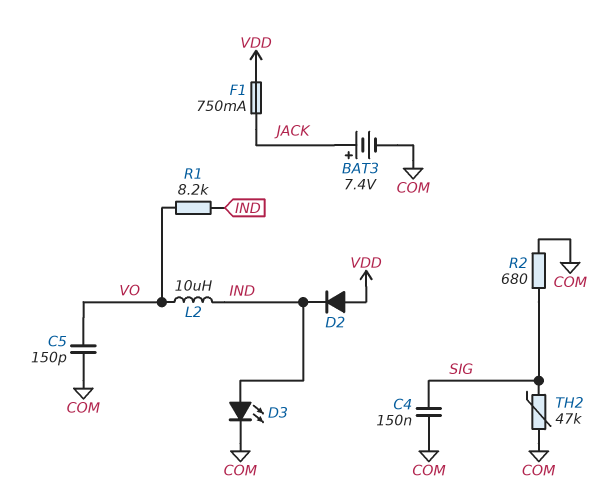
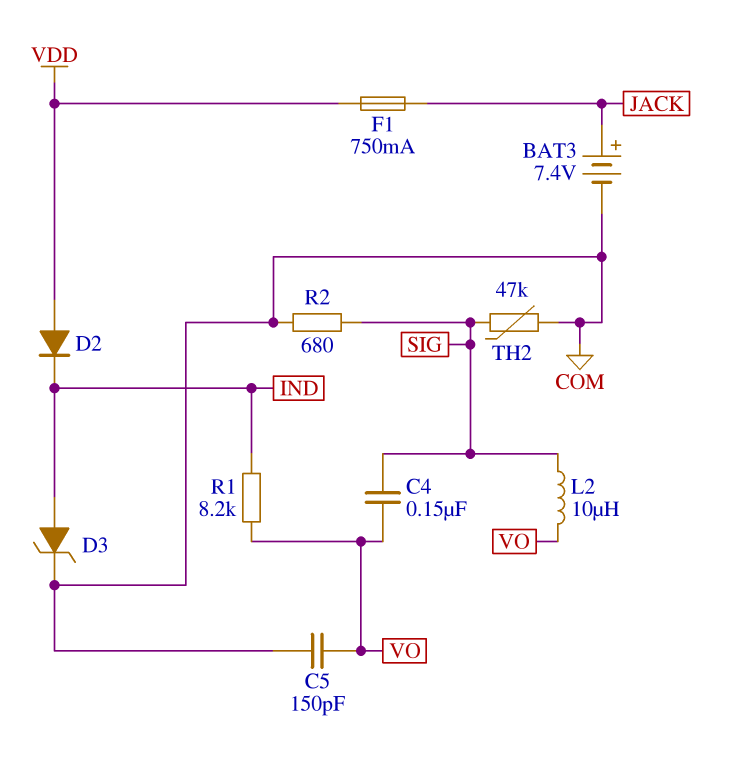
C4: 150nF (COM, SIG) -> 150nF (SIG, VO)
D3: LED (A IND, K COM) -> zener (A IND, K COM)
L2: 10uH (IND, VO) -> 10uH (SIG, VO)

